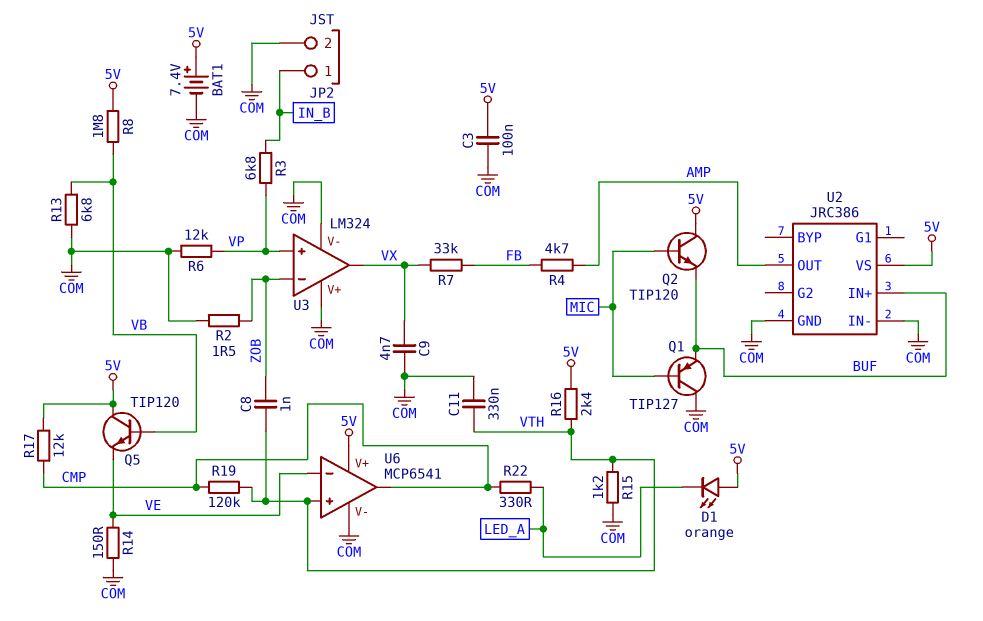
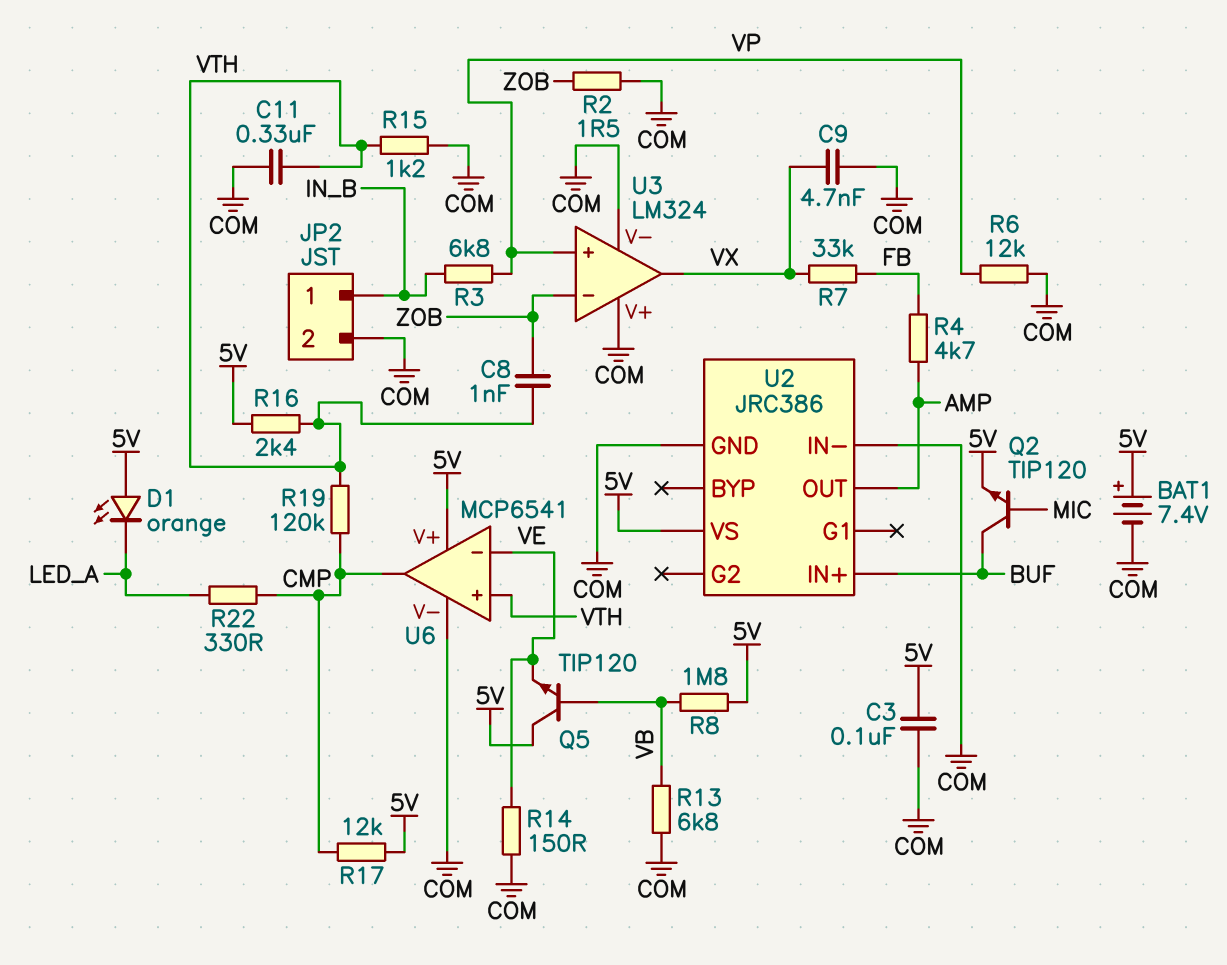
Q1: PNP TIP127 (B MIC, C COM, E BUF) -> none
Q2: NPN TIP120 (B MIC, C 5V, E BUF) -> NPN TIP120 (B MIC, C BUF, E 5V)

